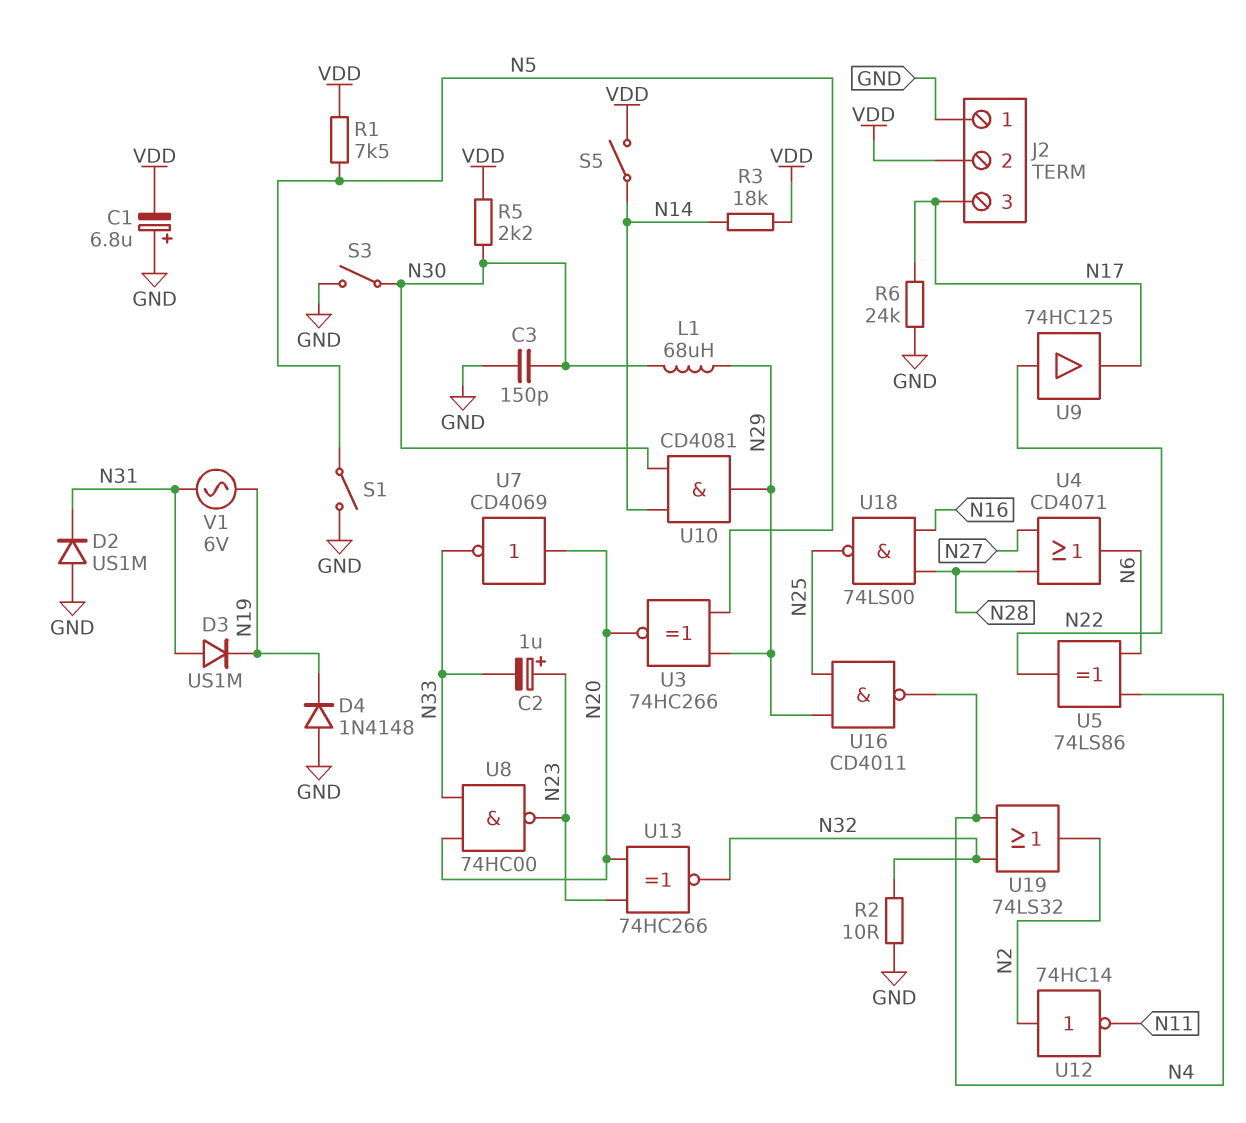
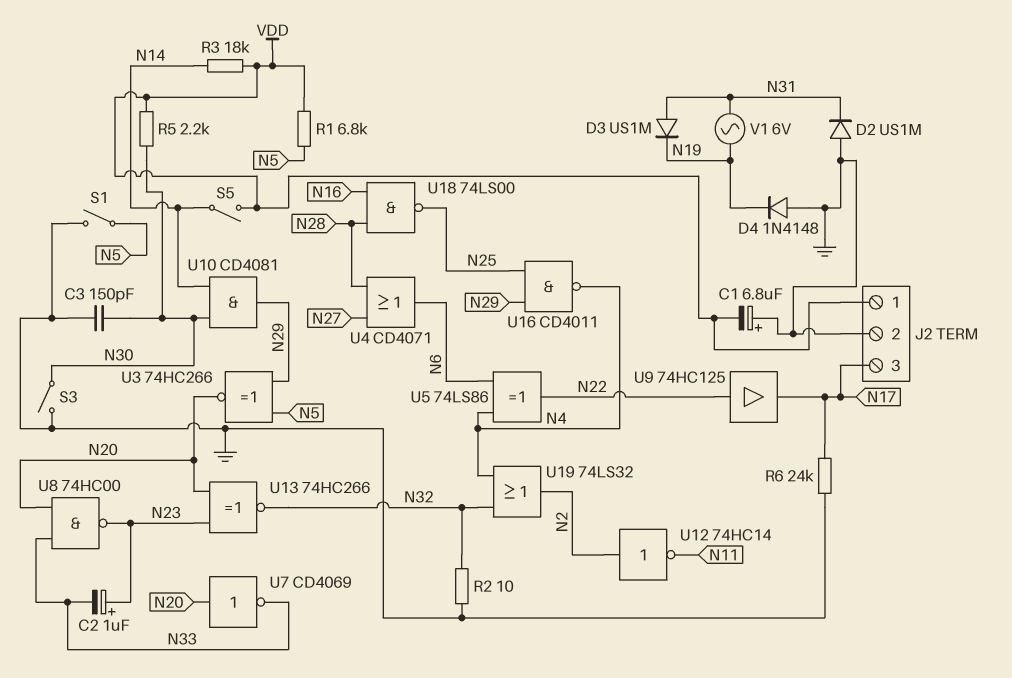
J2 pin 1: GND -> VDD
J2 pin 2: VDD -> GND
L1: 68uH (N29, N30) -> none
R1: 7.5k (N5, VDD) -> 6.8k (N5, VDD)

